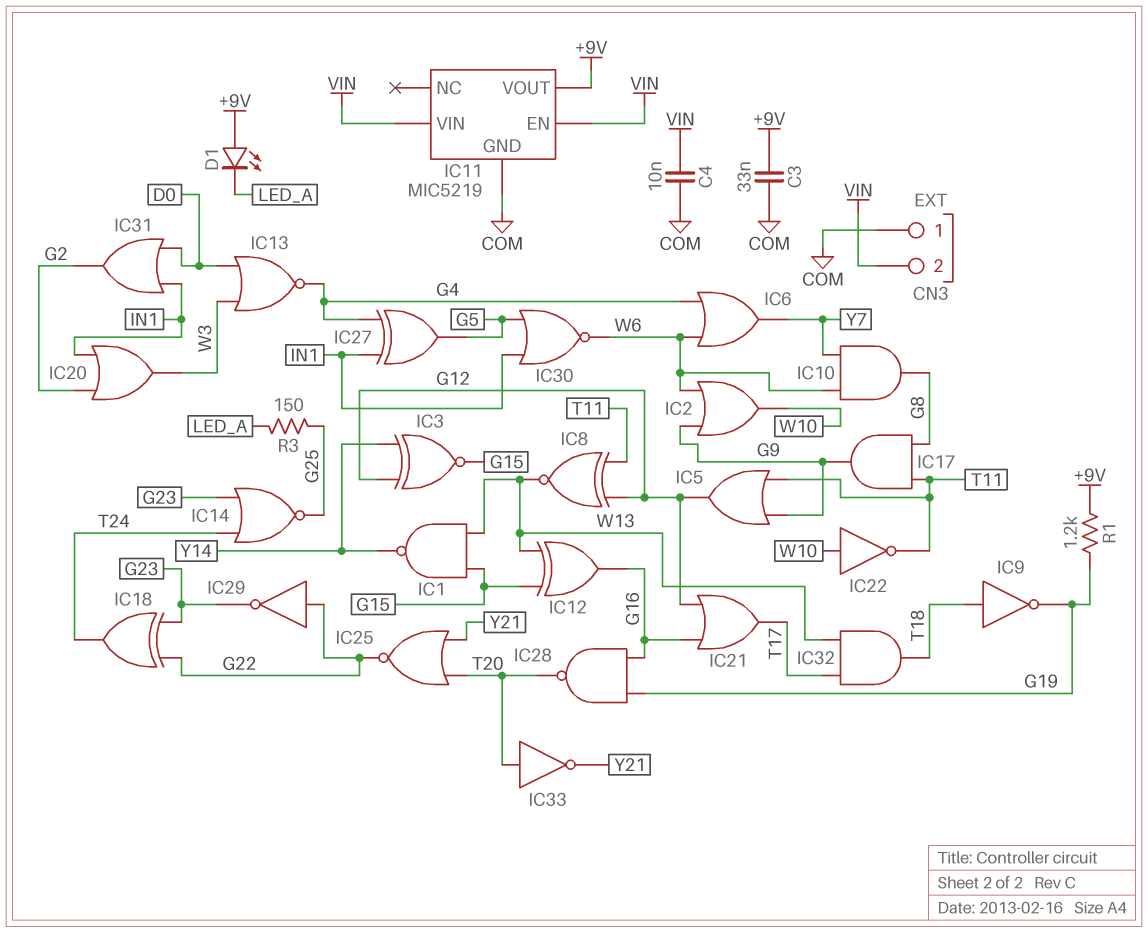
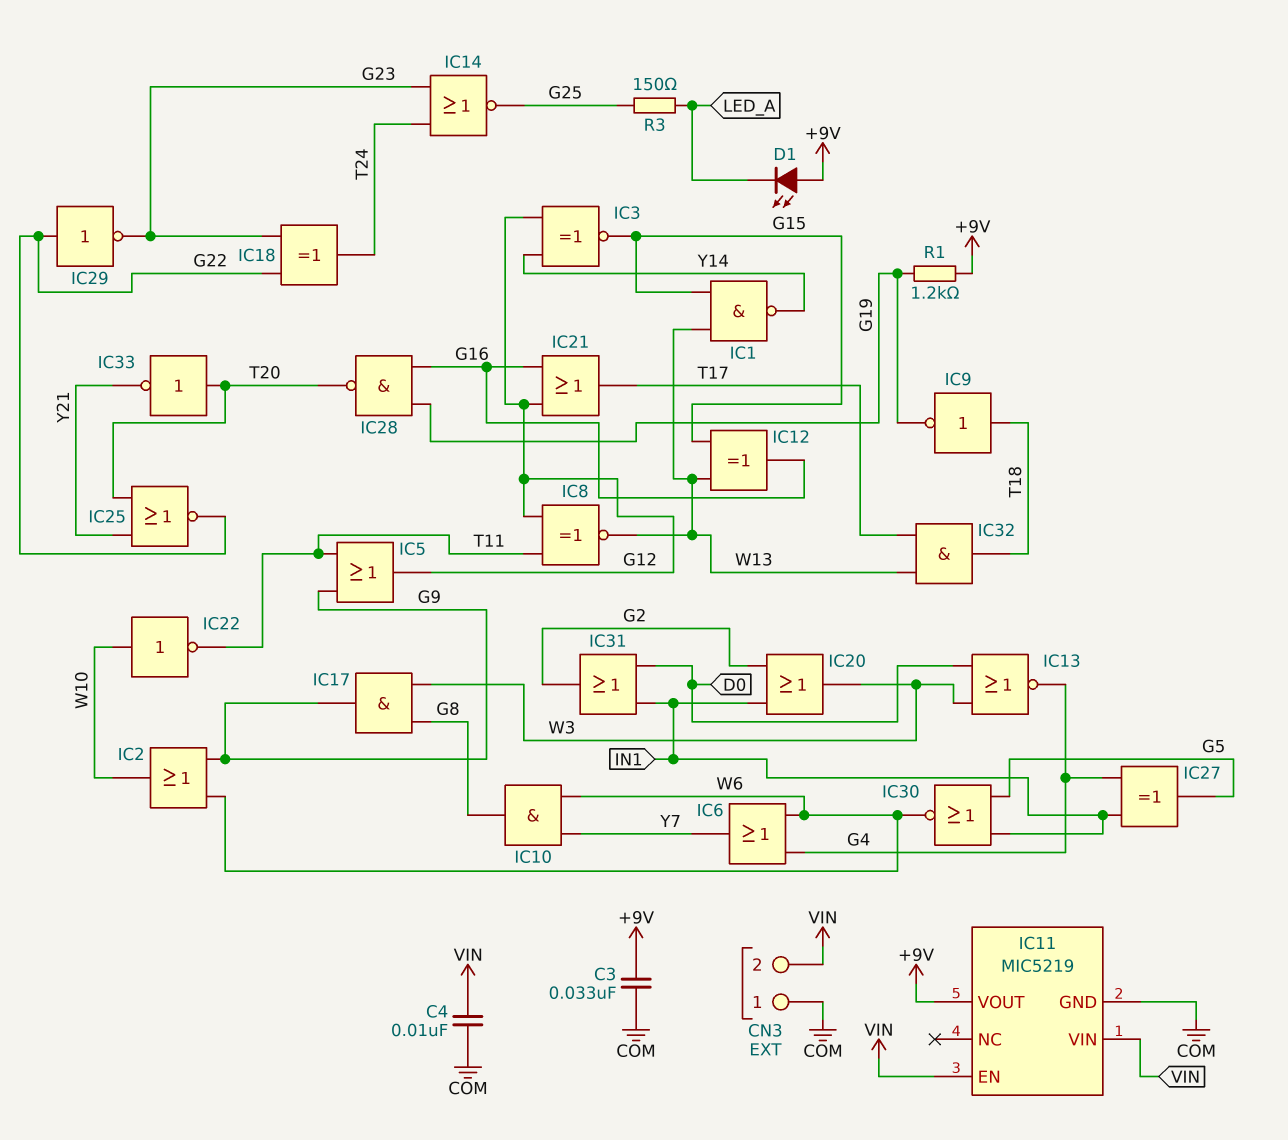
IC17: AND (in G8, in T11, out G9) -> AND (in G8, in W3, out G9)

